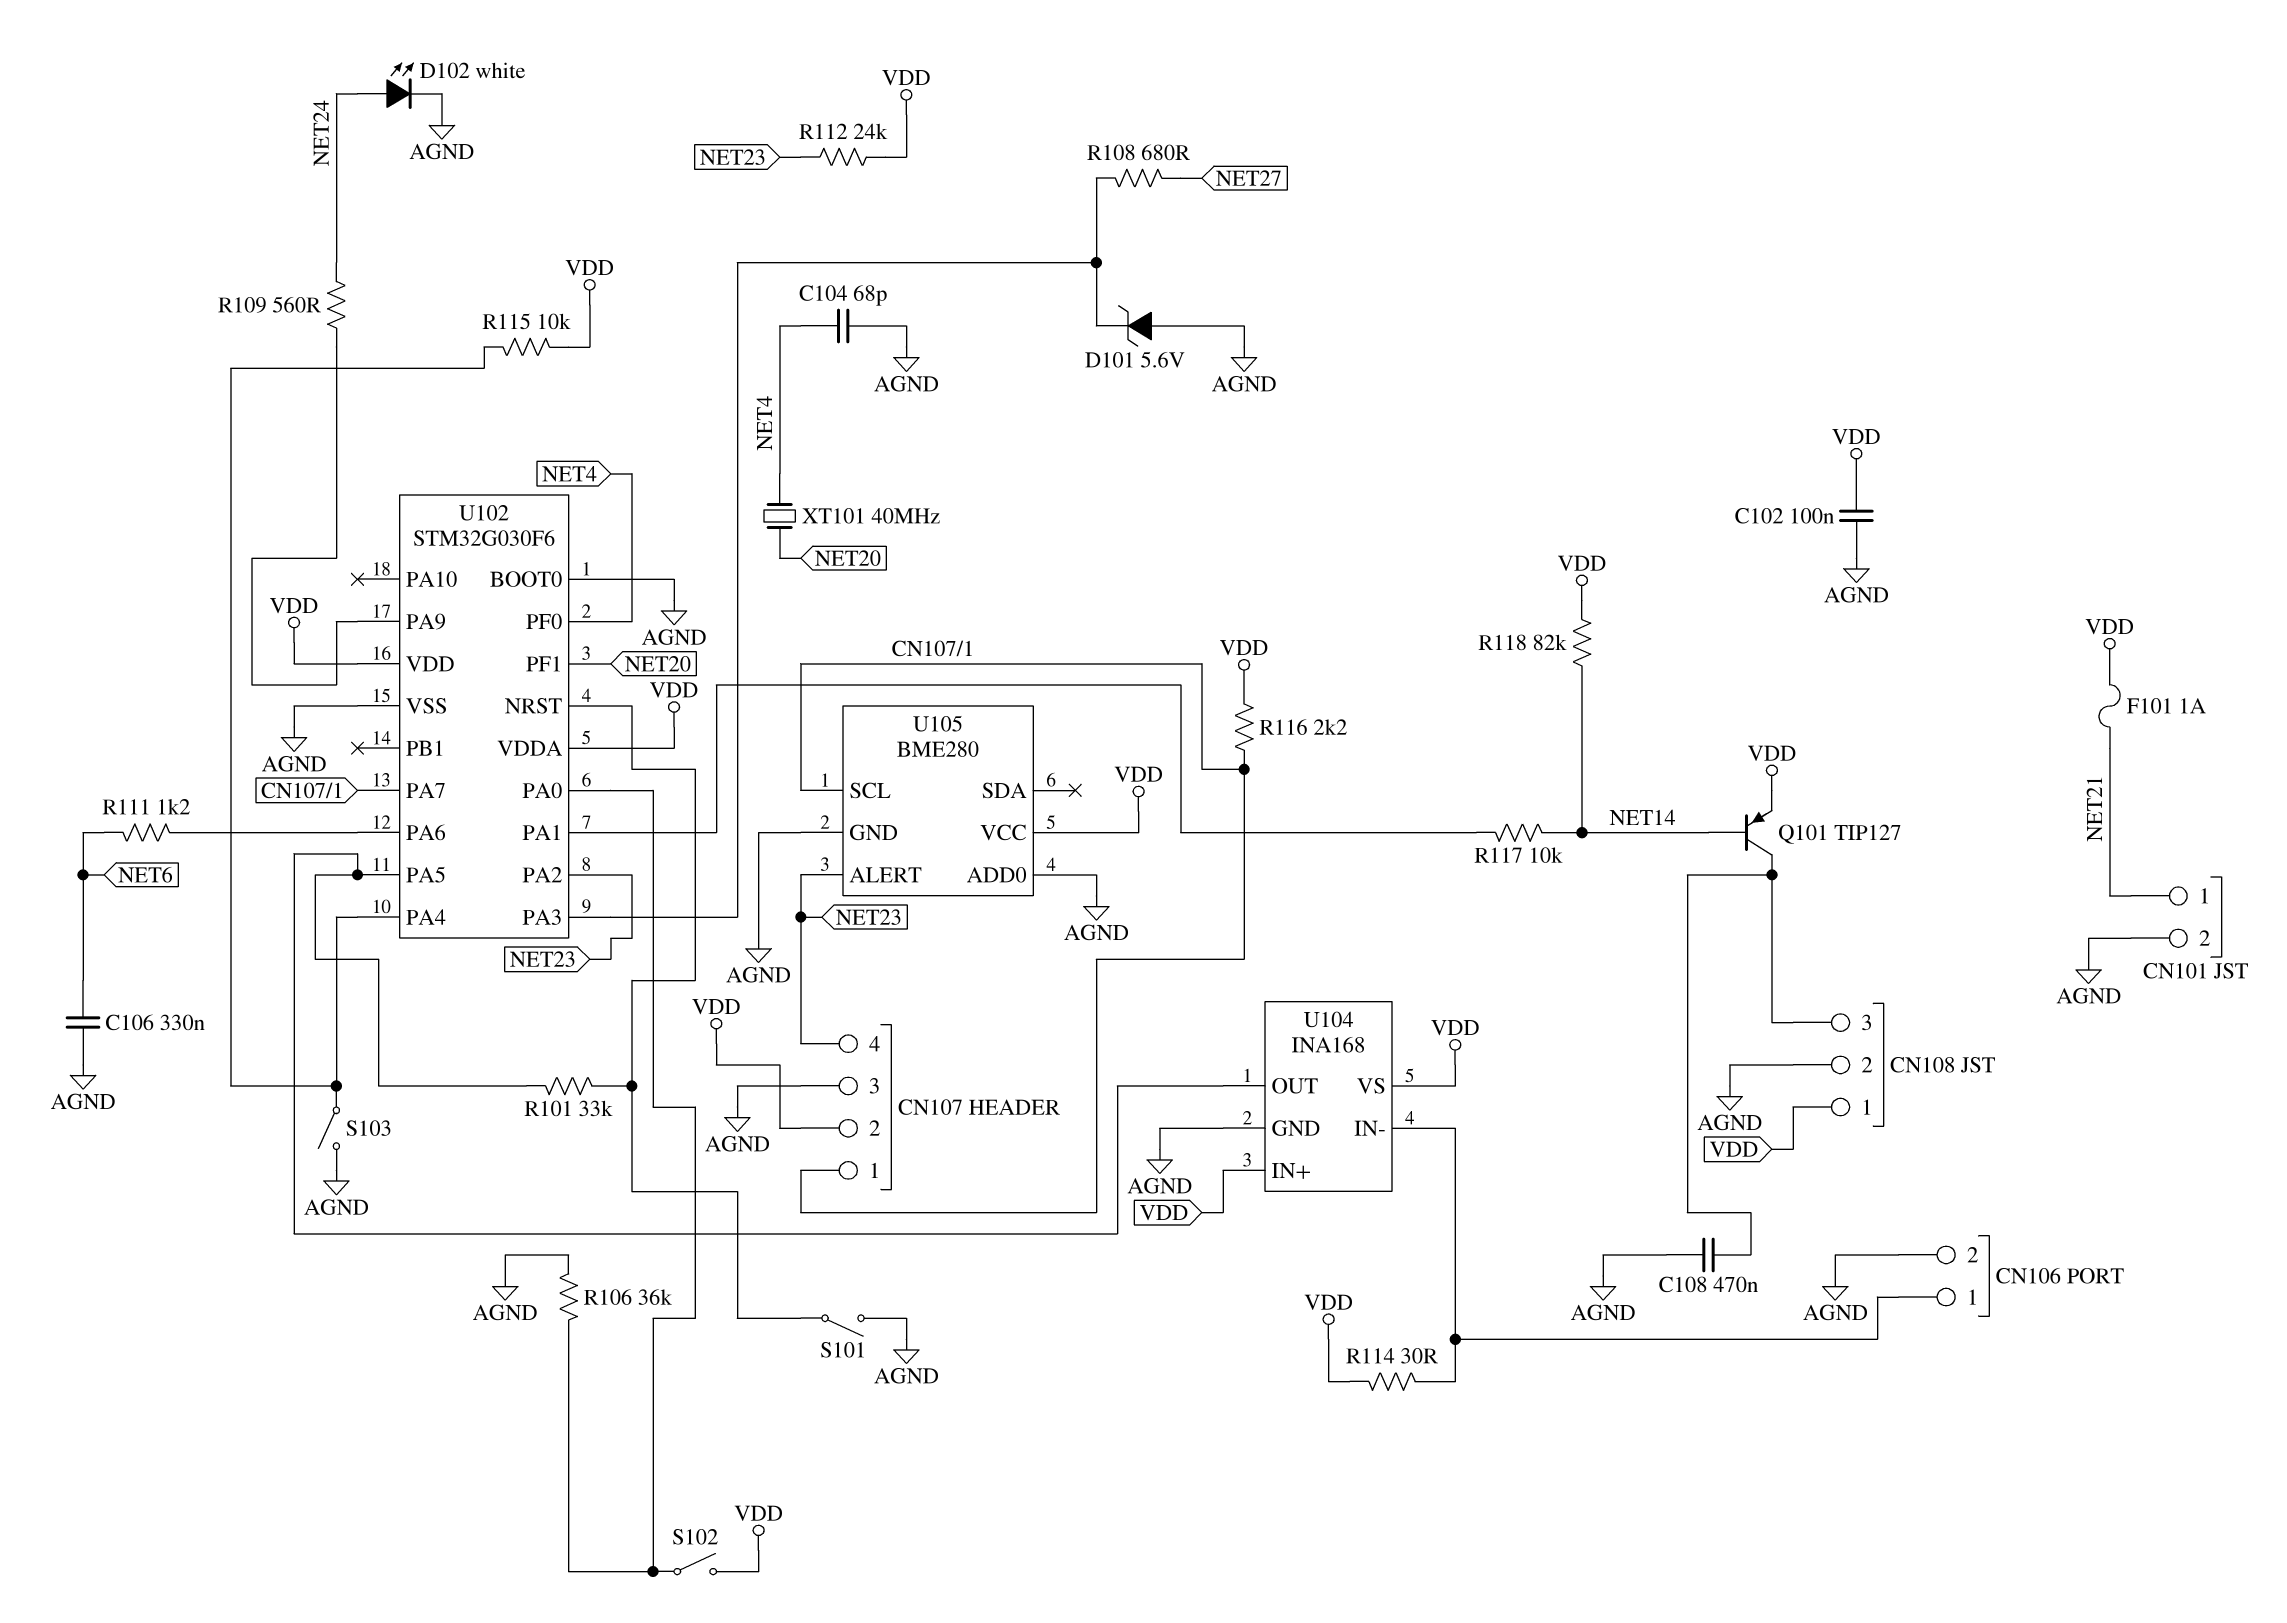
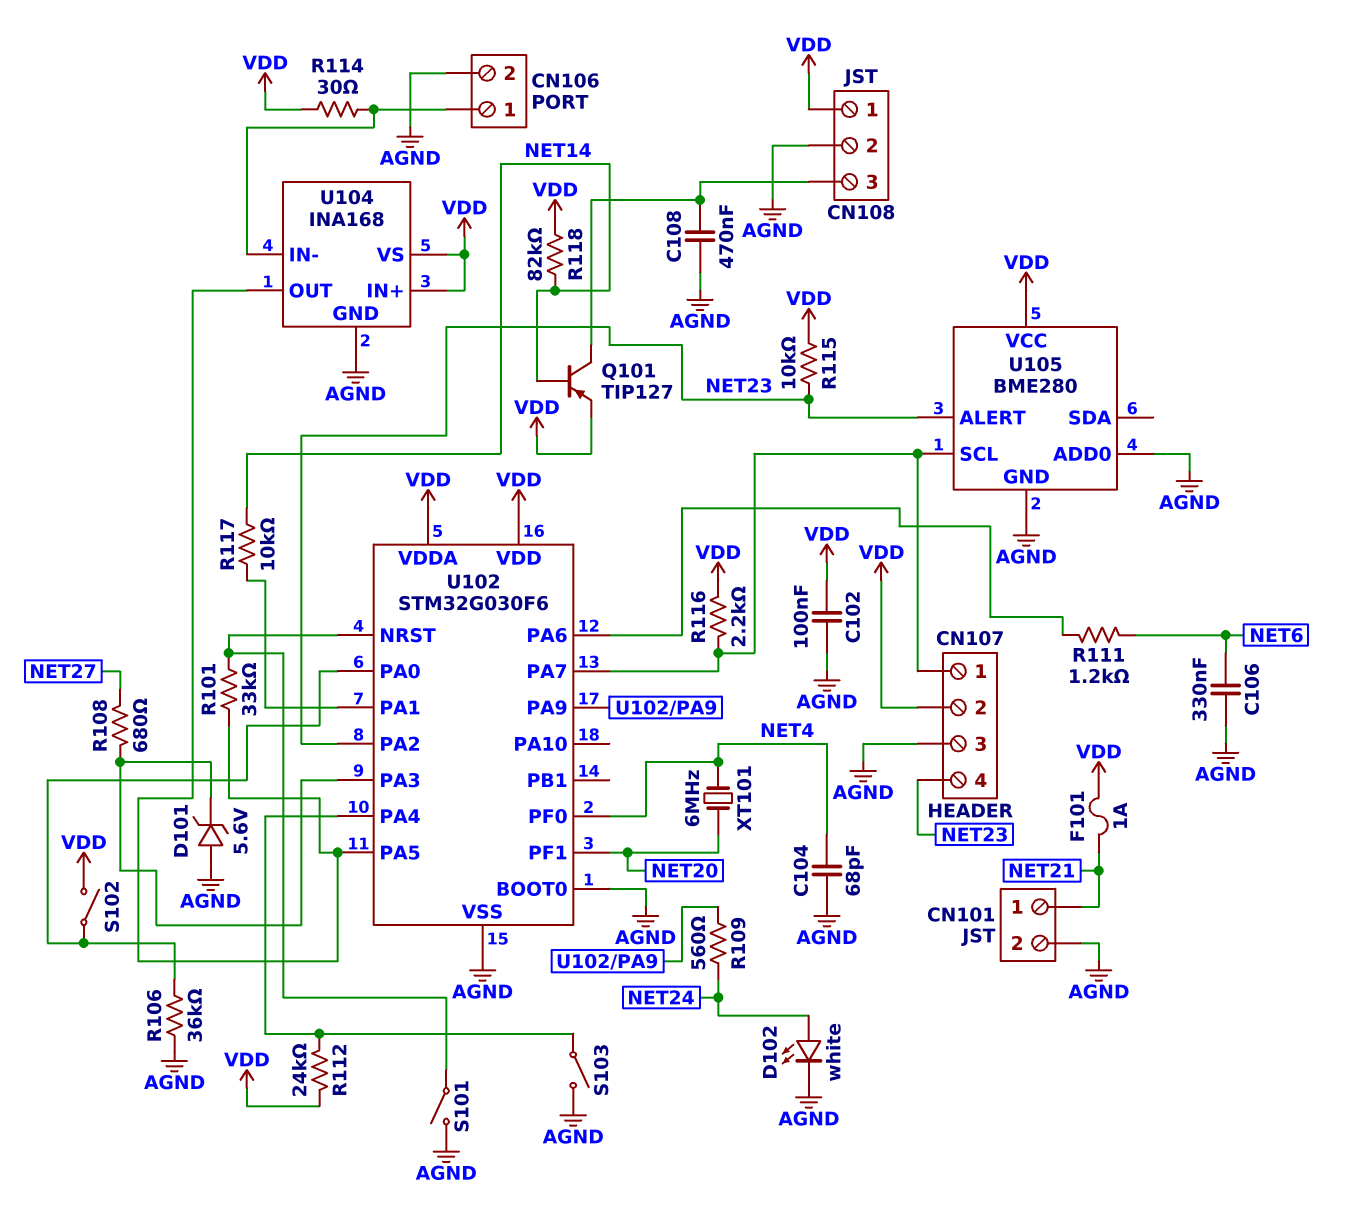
R112: 24k (NET23, VDD) -> 24k (U102/PA4, VDD)
R115: 10k (U102/PA4, VDD) -> 10k (NET23, VDD)
XT101: 40MHz (NET4, NET20) -> 6MHz (NET4, NET20)

